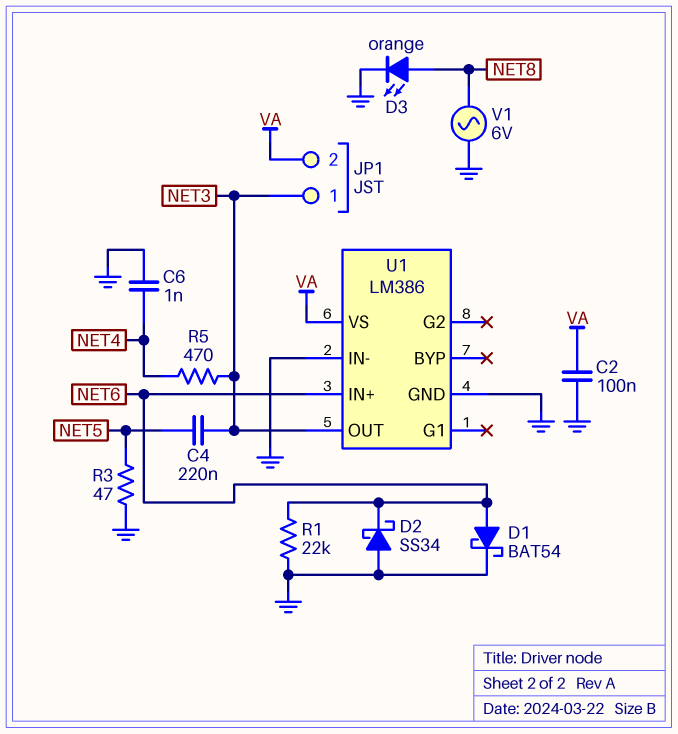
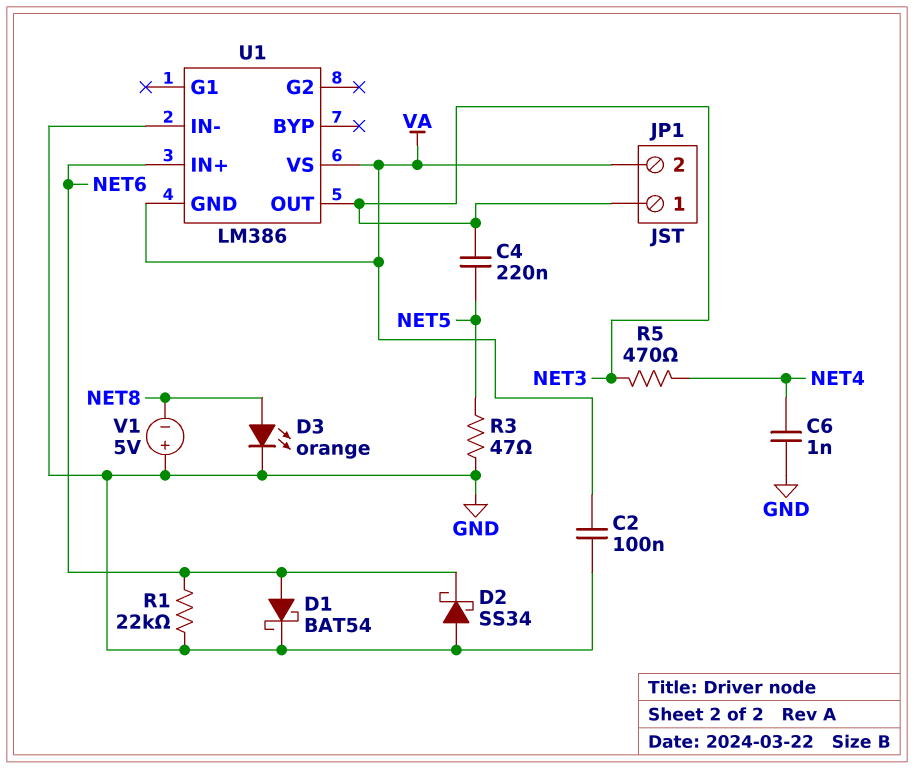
U1 pin GND: GND -> VA
V1: AC 6V (GND, NET8) -> 5V (plus GND, minus NET8)

